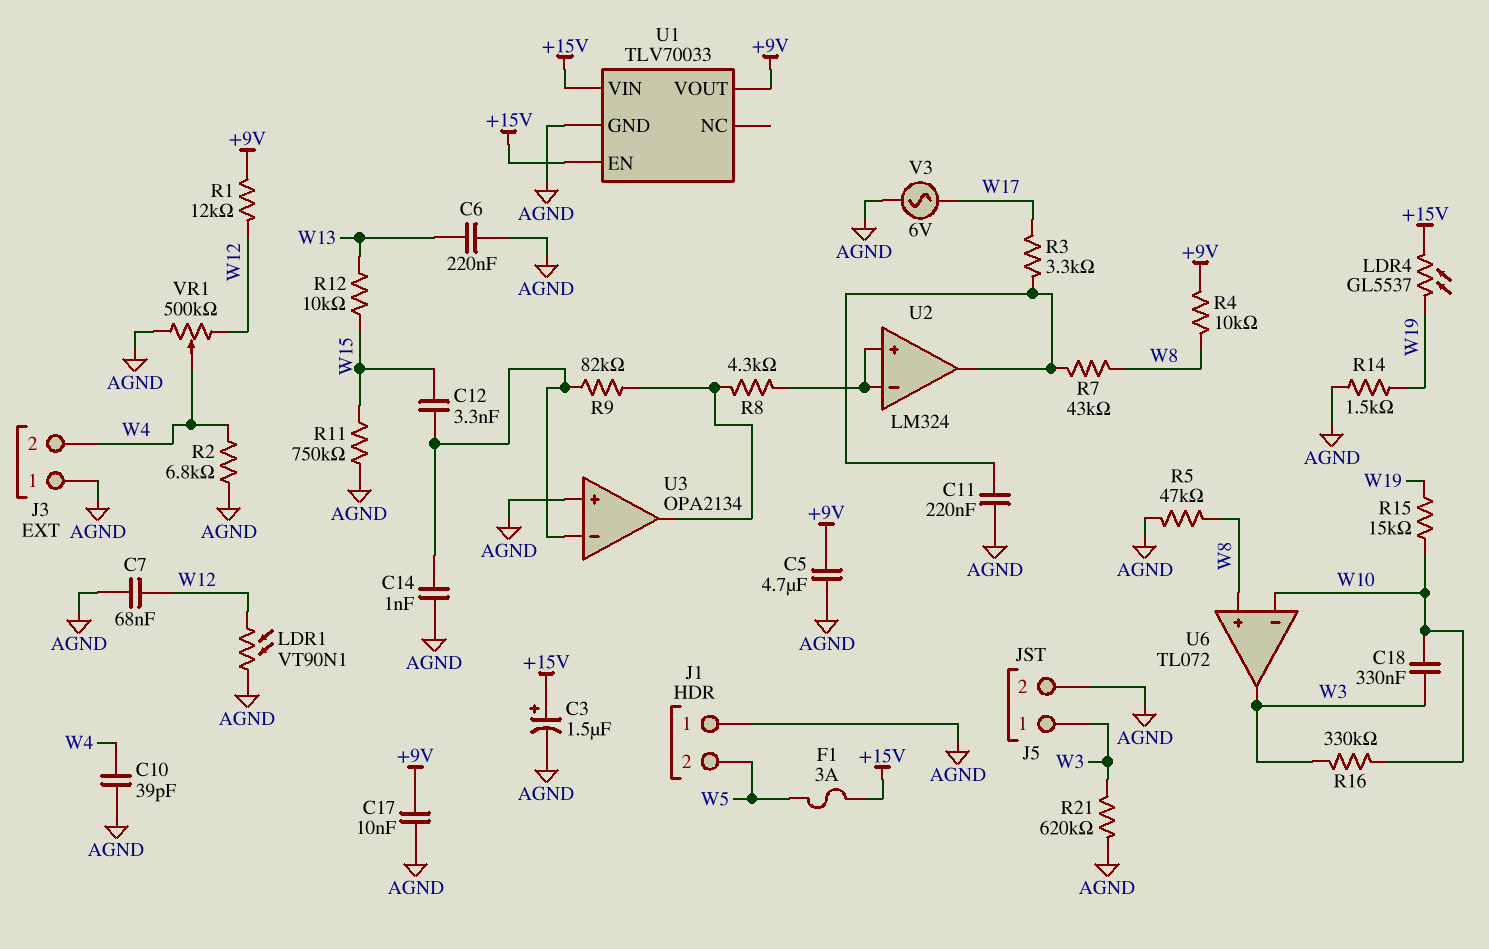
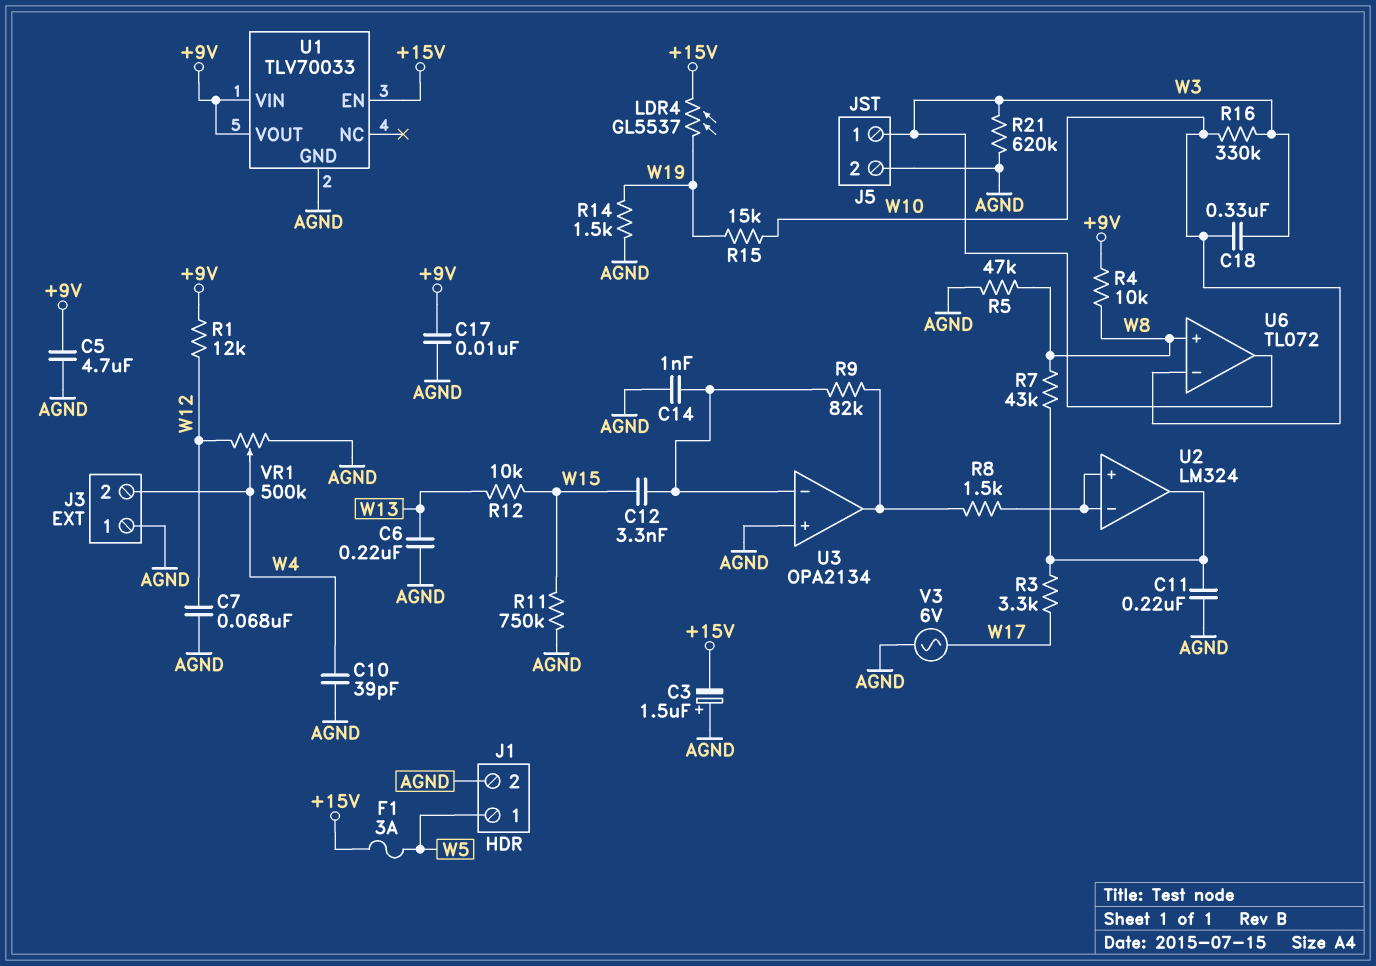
C3: 1.5uF (plus +15V, minus AGND) -> 1.5uF (plus AGND, minus +15V)
J1 pin 1: AGND -> W5
J1 pin 2: W5 -> AGND
LDR1: VT90N1 (AGND, W12) -> none
R2: 6.8k (AGND, W4) -> none
R8: 4.3k (U2/in+, U3/out) -> 1.5k (U2/in+, U3/out)
U1 pin VIN: +15V -> +9V

